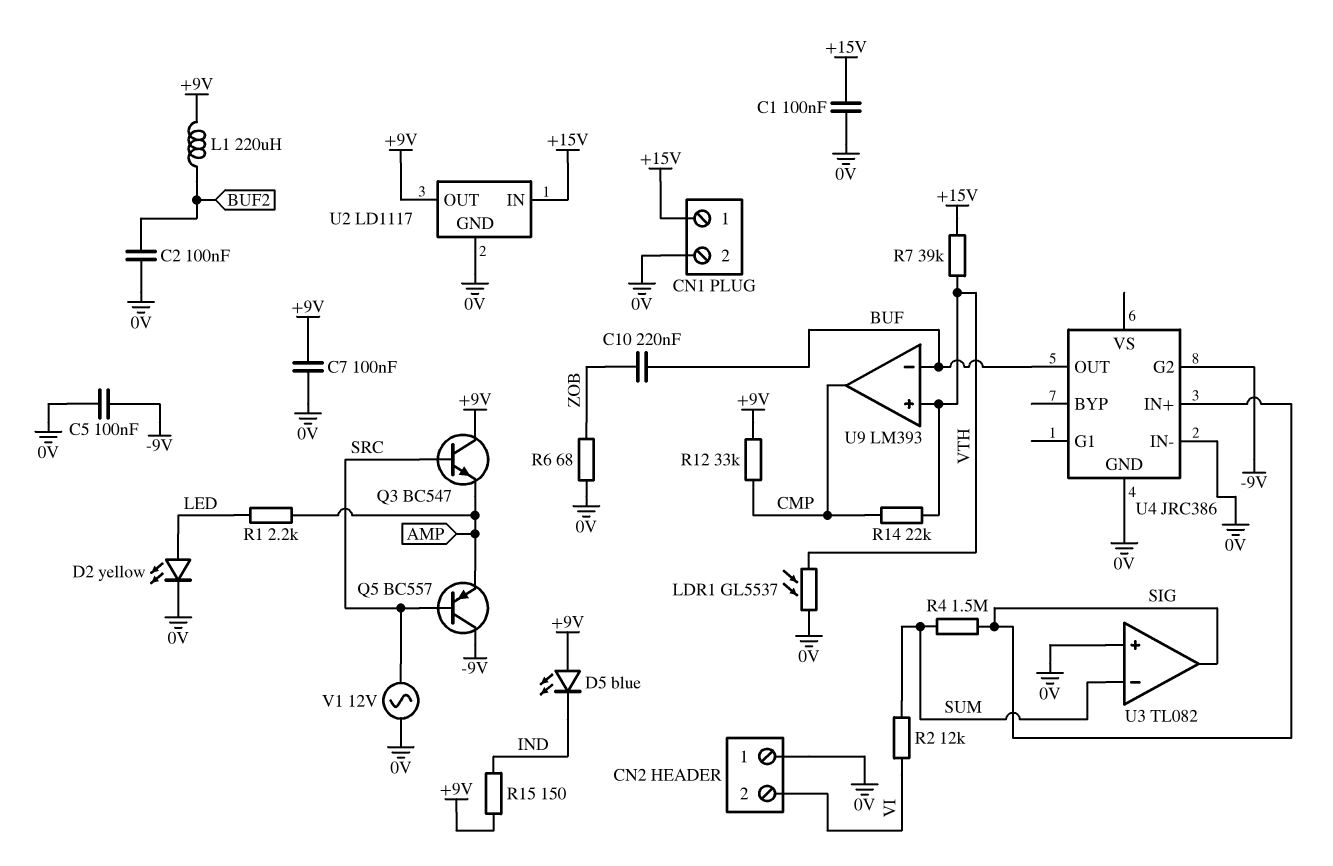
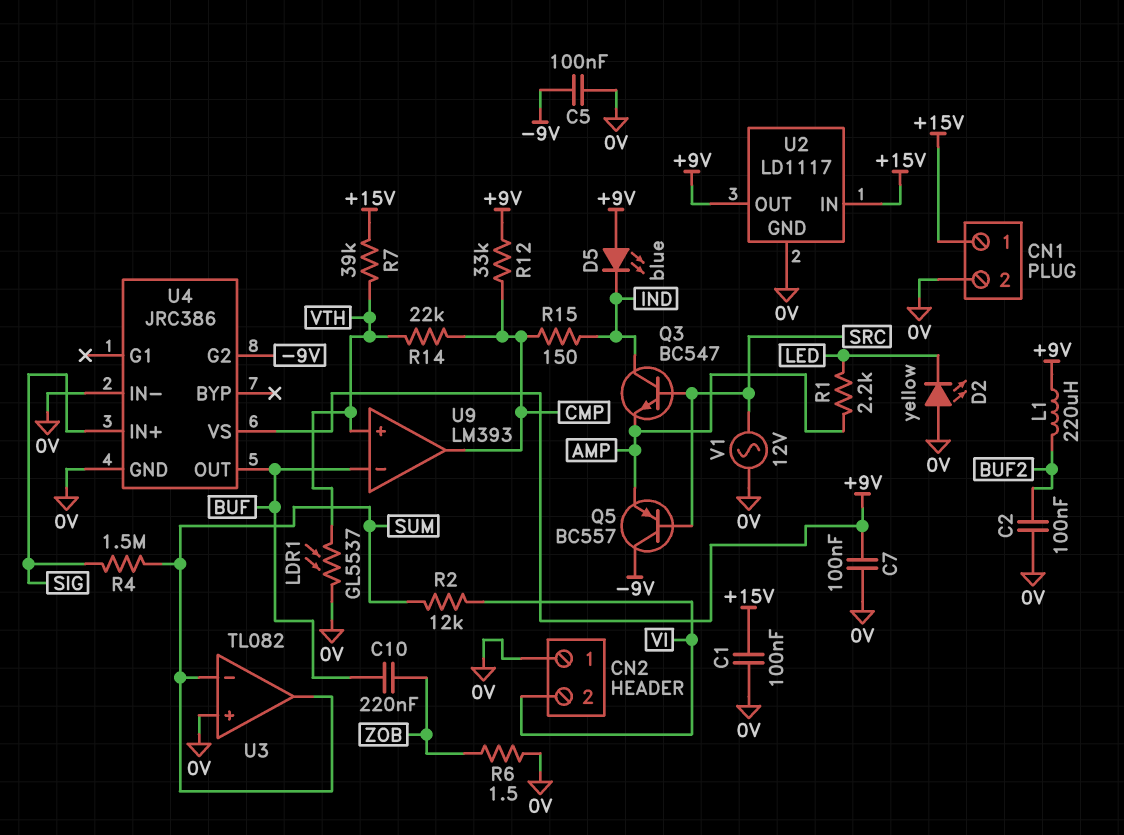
D2: LED yellow (A LED, K 0V) -> LED yellow (A 0V, K LED)
Q3: NPN BC547 (B SRC, C +9V, E AMP) -> NPN BC547 (B SRC, C IND, E AMP)
R6: 68 (0V, ZOB) -> 1.5 (0V, ZOB)
R15: 150 (+9V, IND) -> 150 (CMP, IND)
U3 pin out: SIG -> SUM
U4 pin VS: none -> +9V

